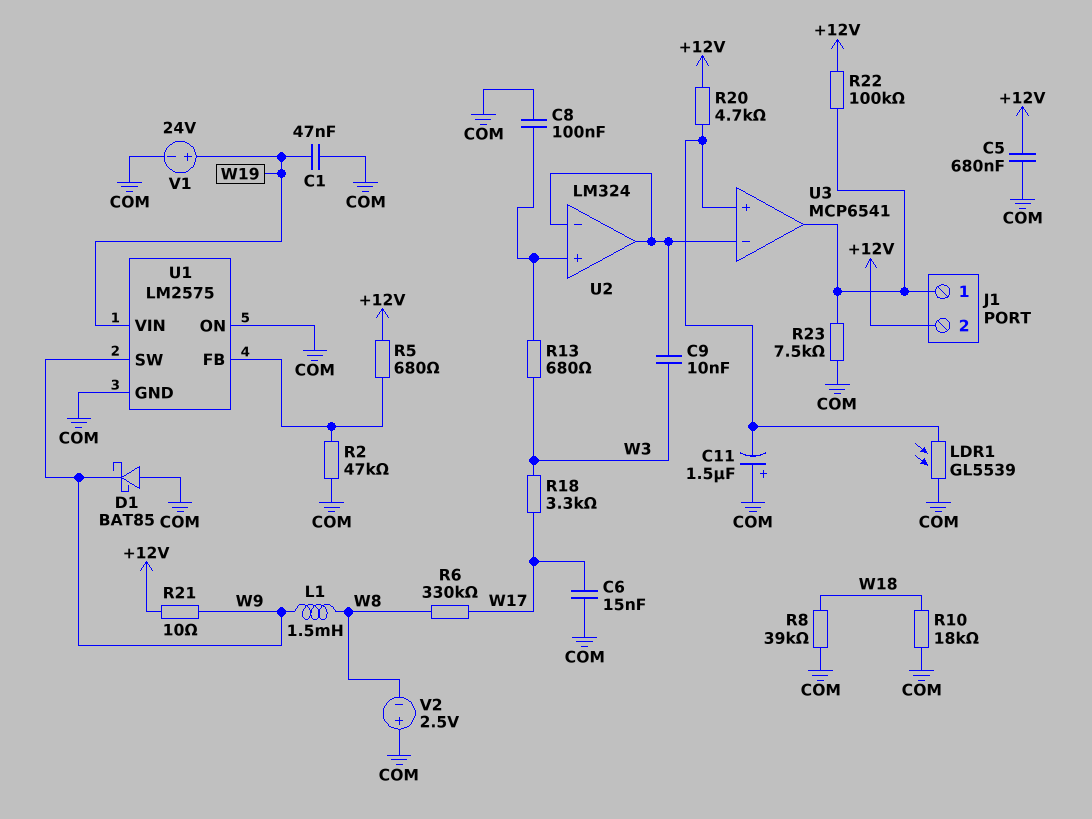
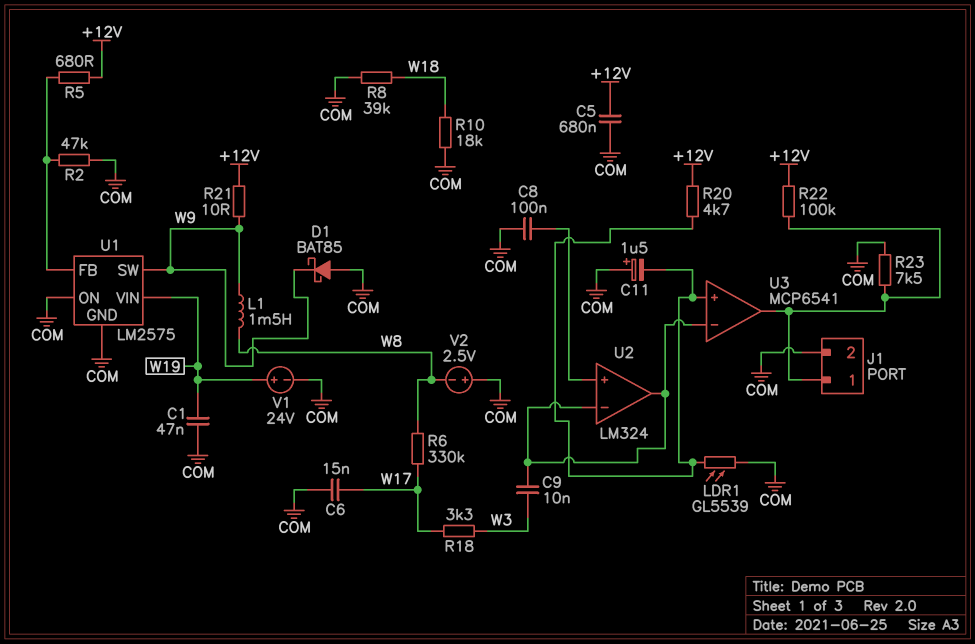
J1 pin 2: +12V -> COM
R13: 680 (U2/in+, W3) -> none

